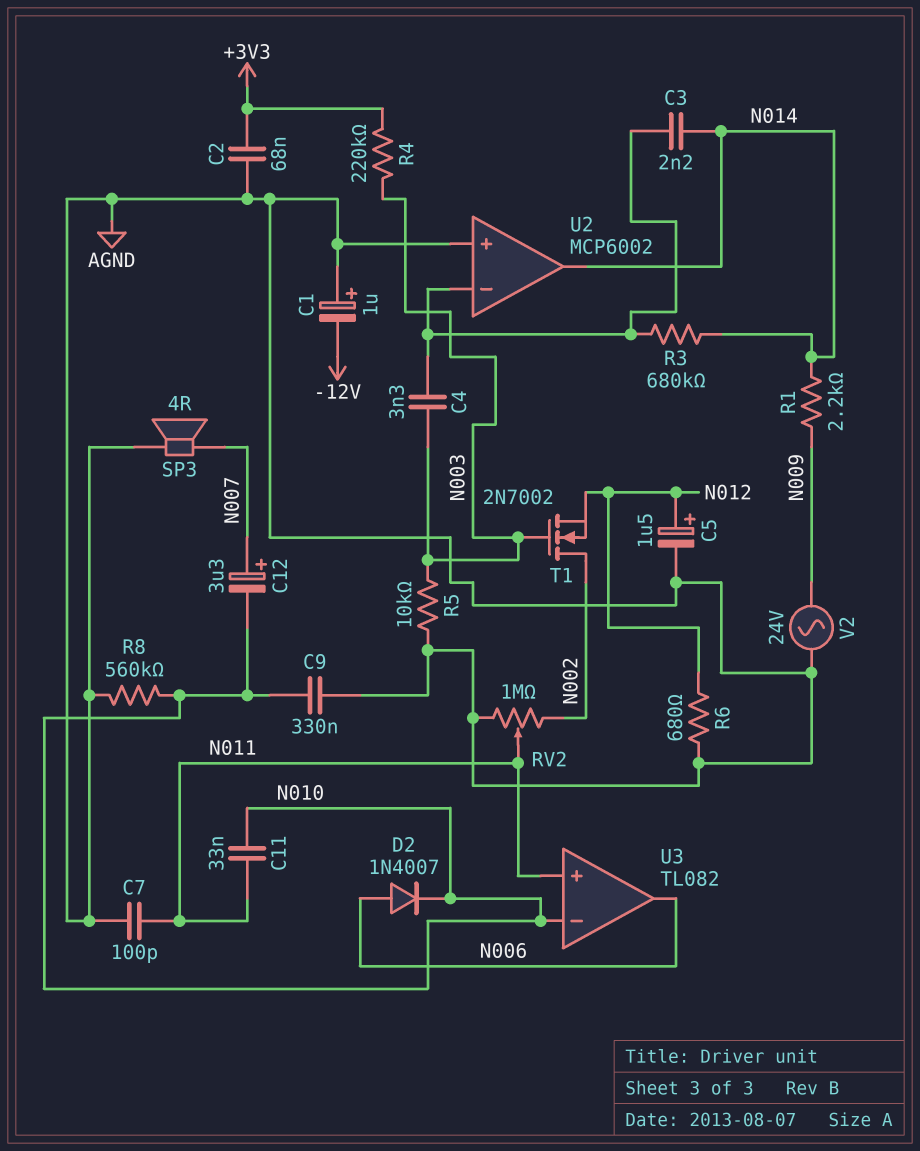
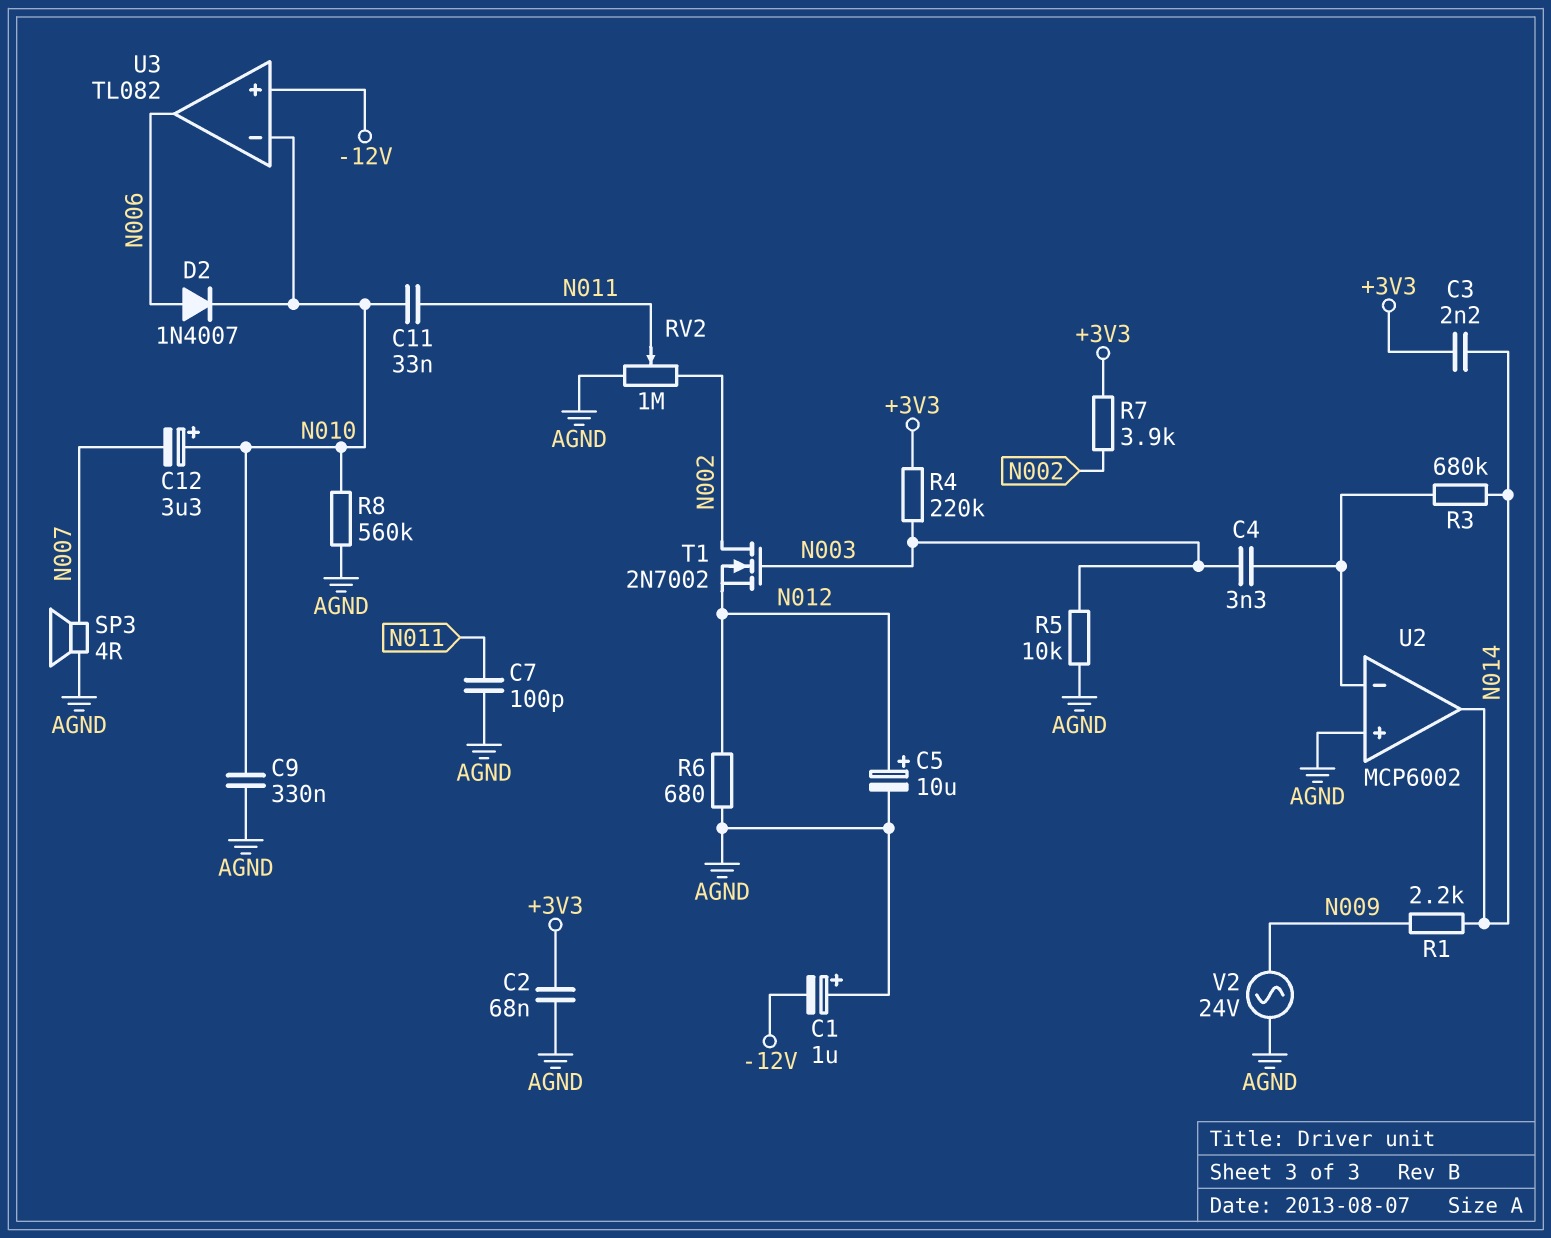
C3: 2.2nF (N014, U2/in-) -> 2.2nF (+3V3, N014)
C5: 1.5uF (plus N012, minus AGND) -> 10uF (plus N012, minus AGND)
C12: 3.3uF (plus N007, minus N010) -> 3.3uF (plus N010, minus N007)
R7: none -> 3.9k (+3V3, N002)
U3 pin in+: N011 -> -12V

